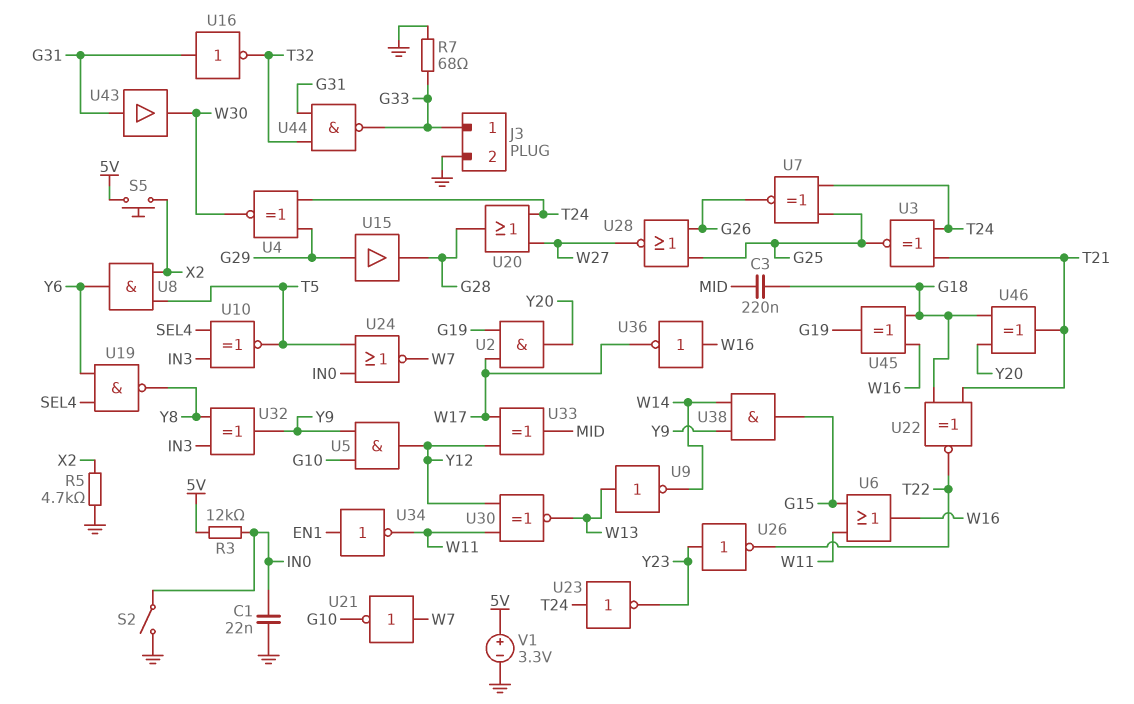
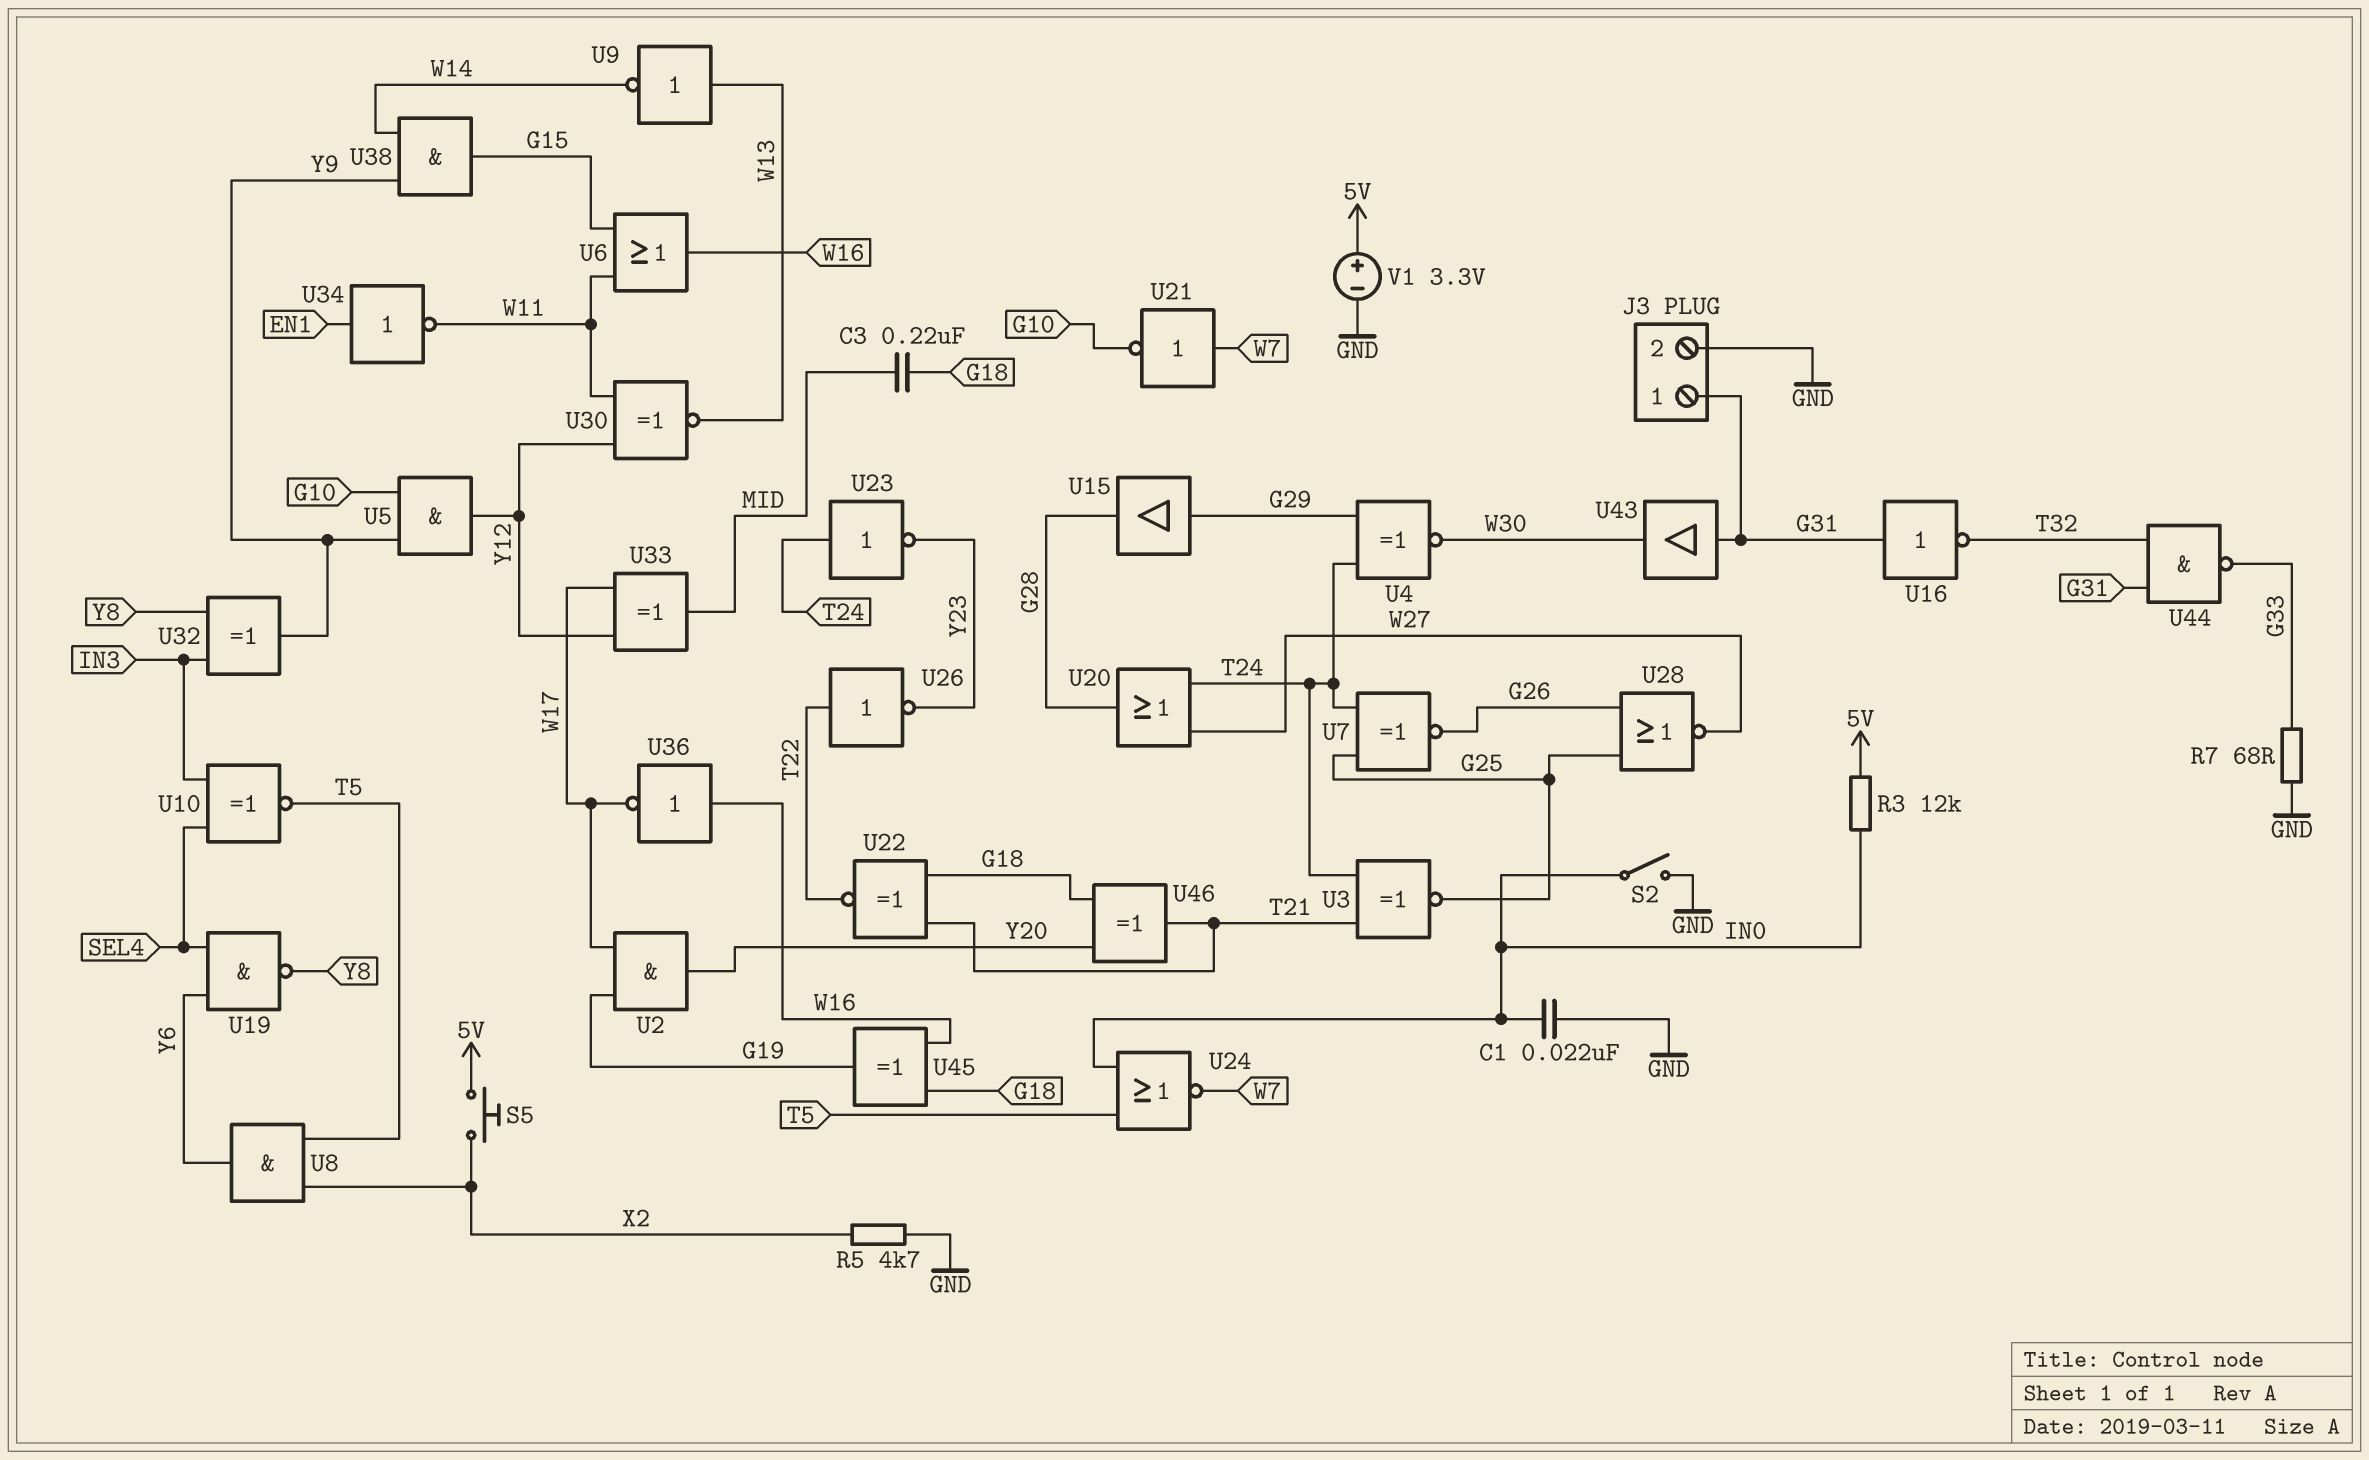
J3 pin 1: G33 -> G31
U26: NOT (in Y23, out T22) -> NOT (in T22, out Y23)

